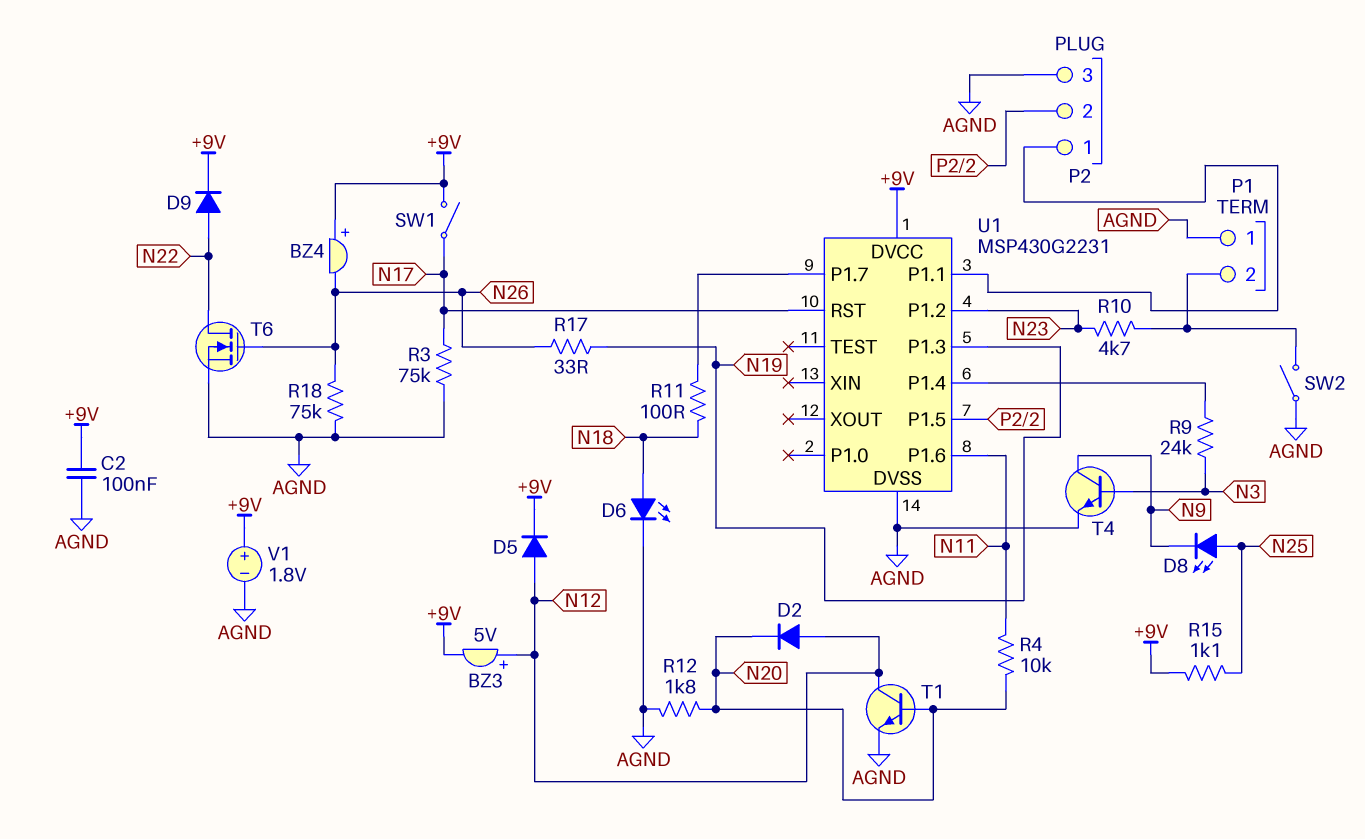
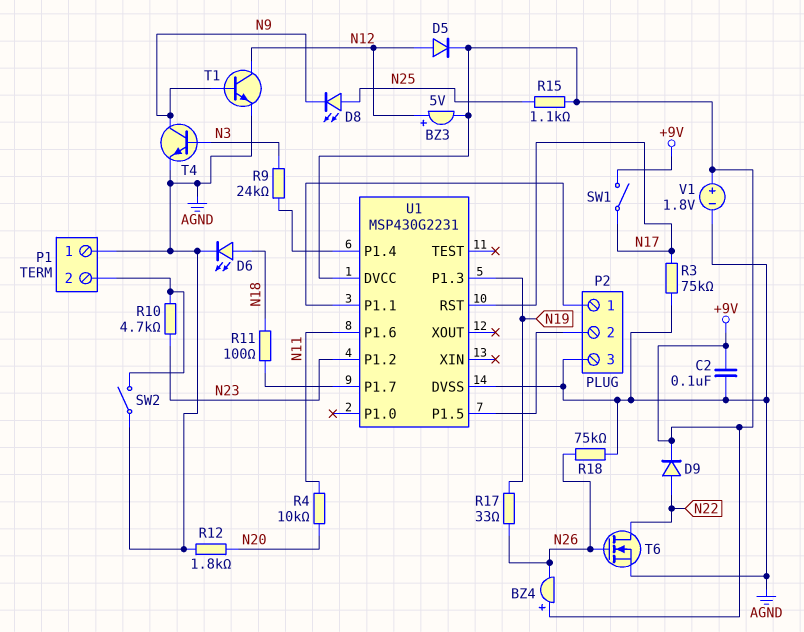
D2: diode (A N12, K N20) -> none
T1: NPN (B N20, C N12, E AGND) -> NPN (B N9, C N12, E AGND)

